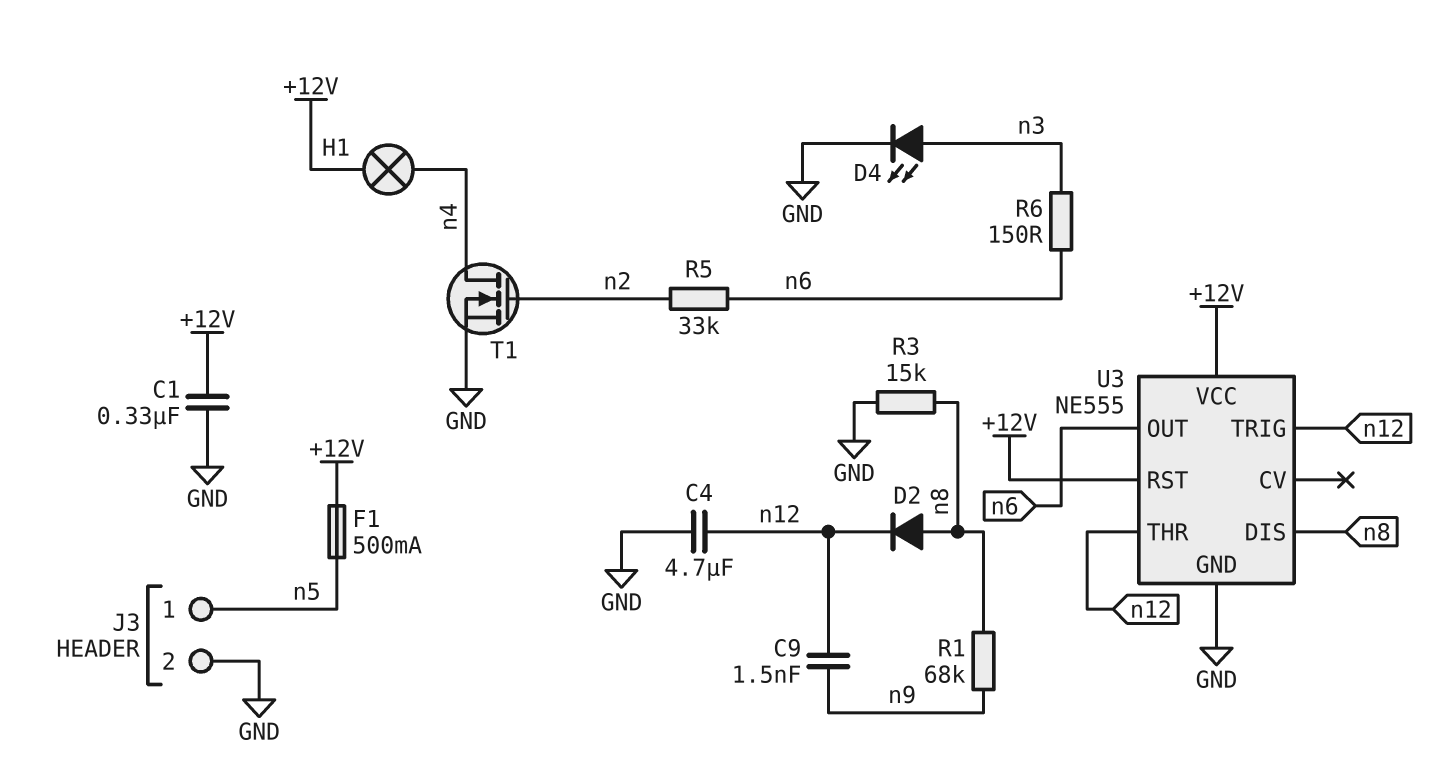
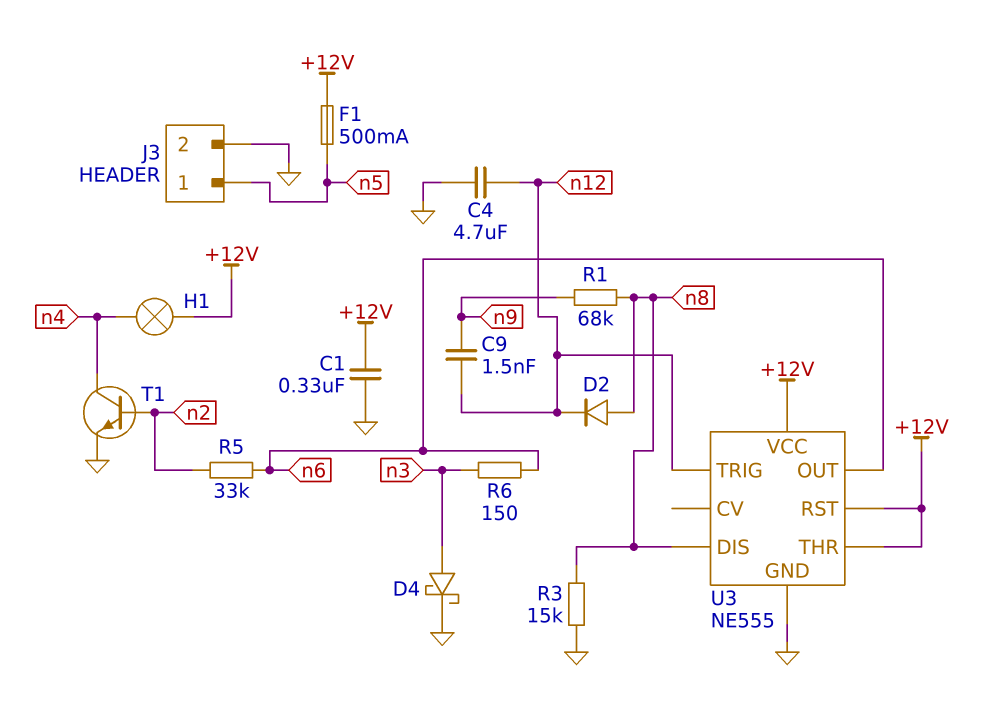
D4: LED (A n3, K GND) -> schottky (A n3, K GND)
T1: NMOS (G n2, D n4, S GND) -> NPN (B n2, C n4, E GND)
U3 pin THR: n12 -> +12V

